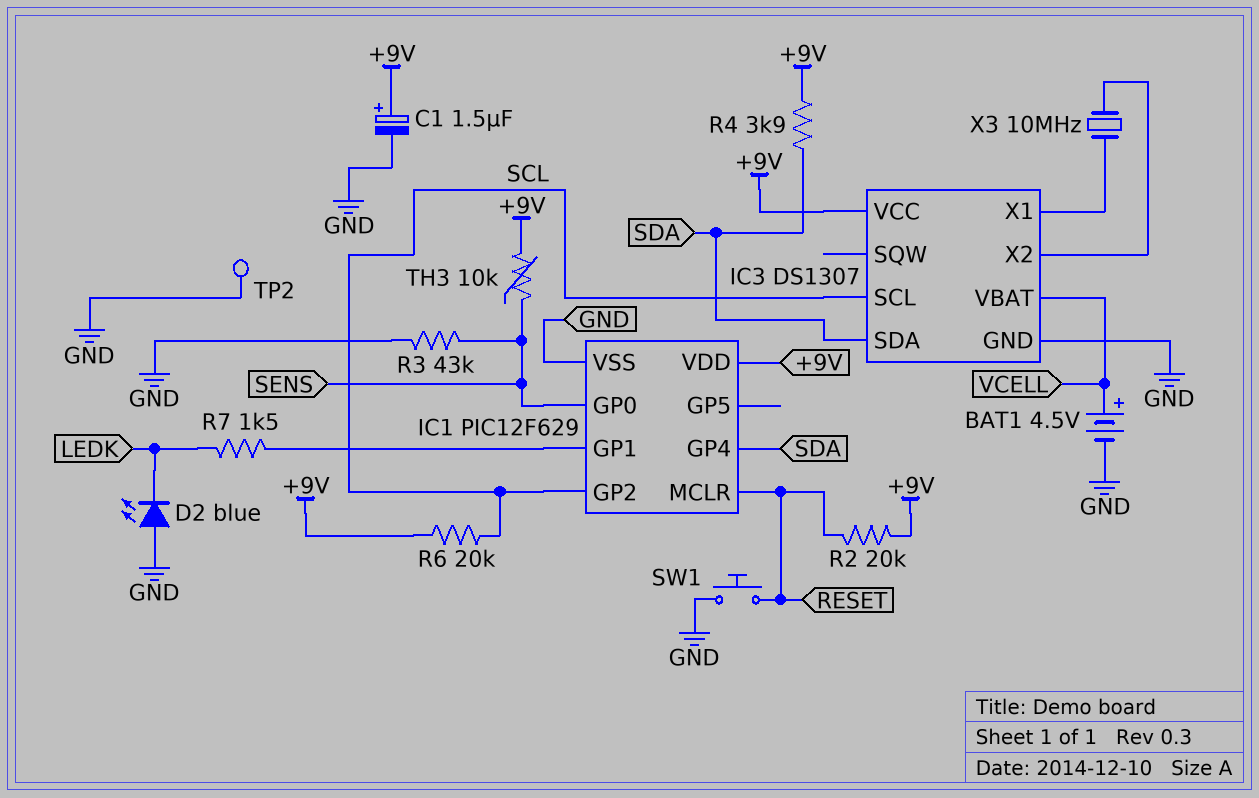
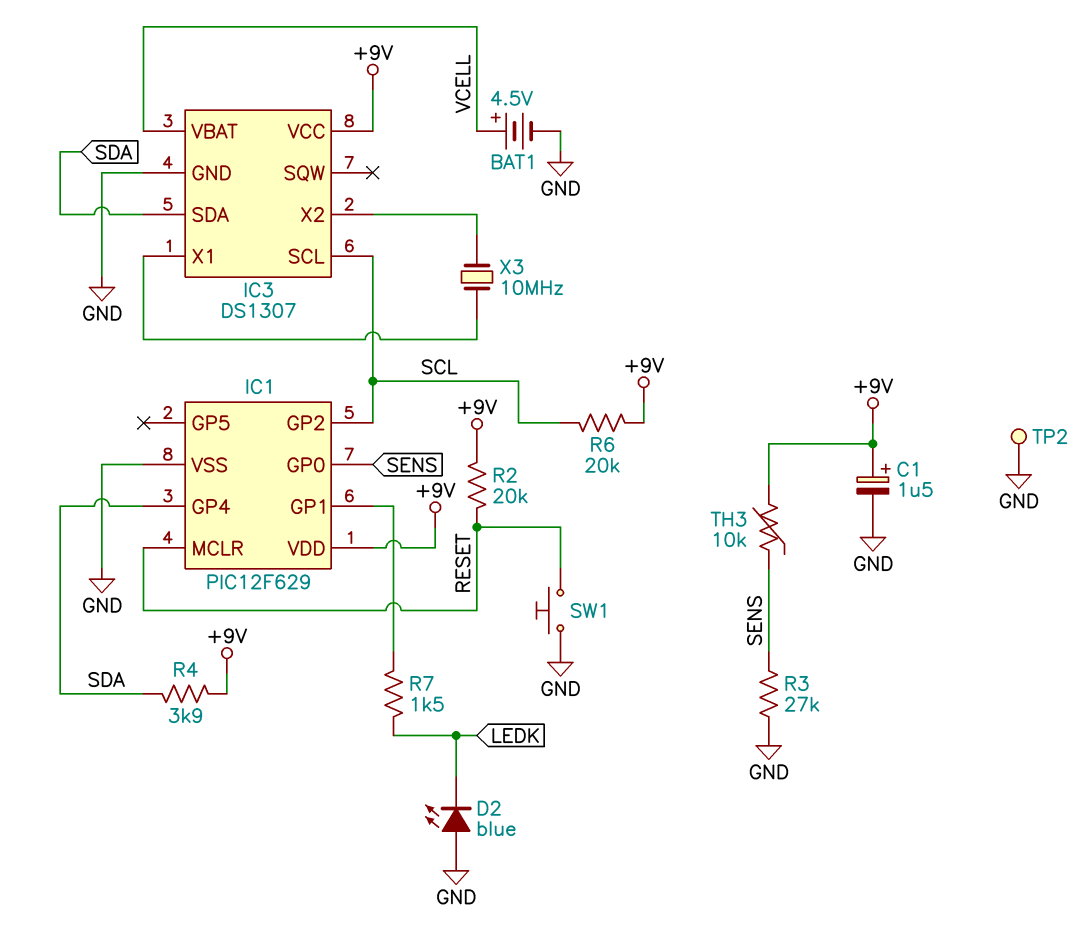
R3: 43k (GND, SENS) -> 27k (GND, SENS)

